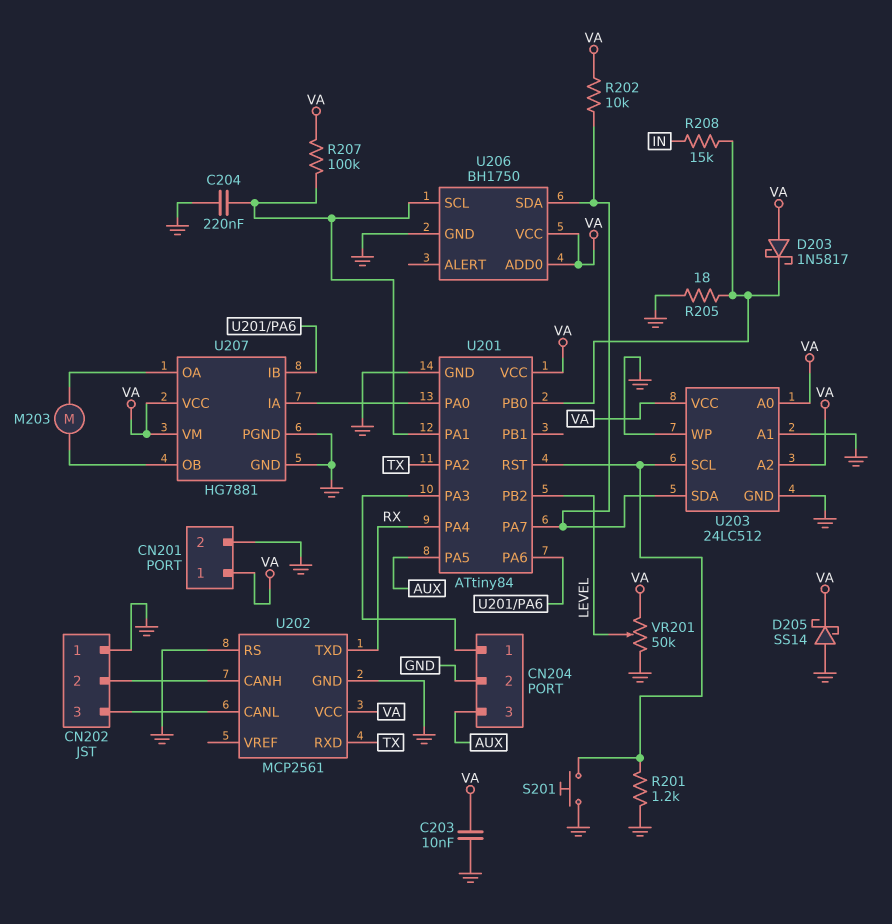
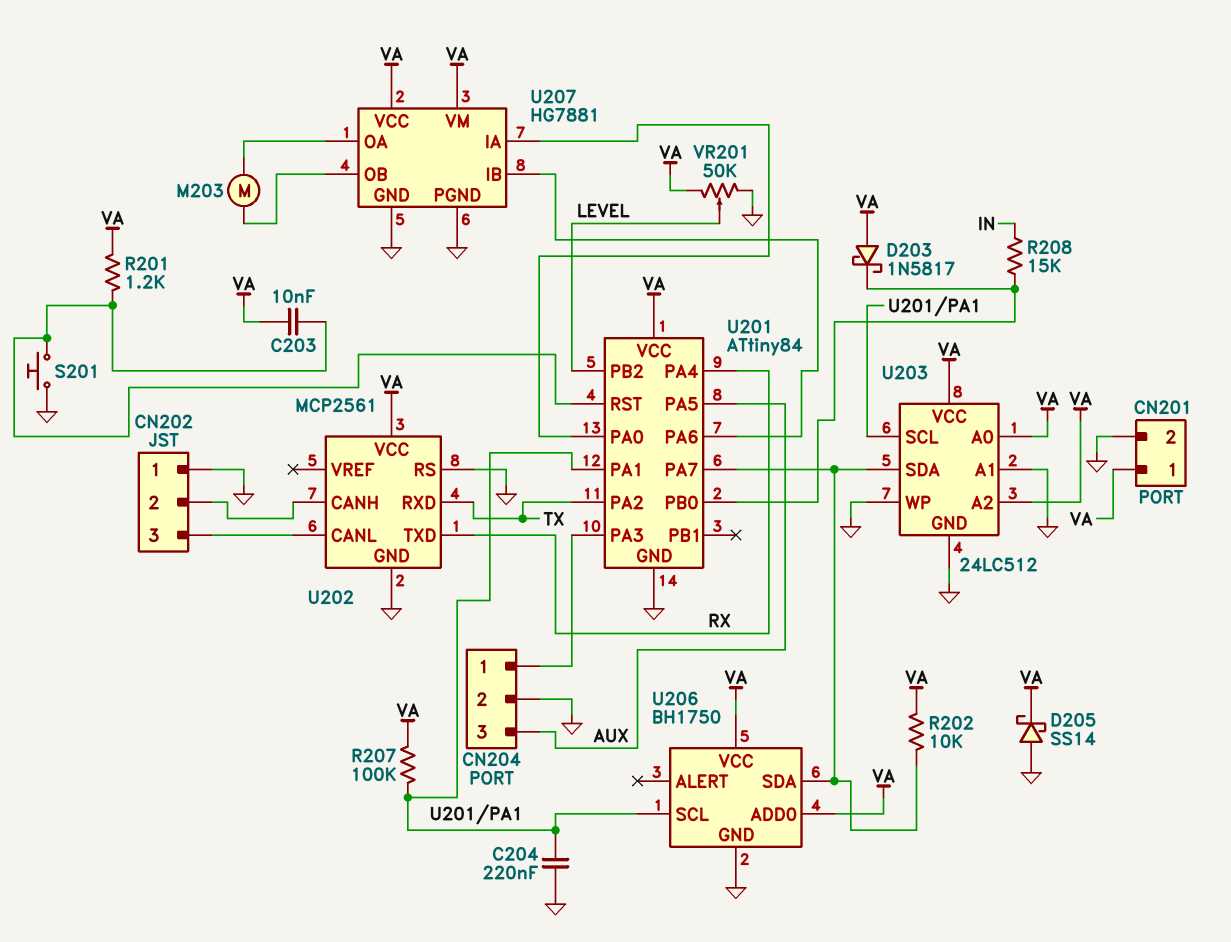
C203: 10nF (GND, VA) -> 10nF (U201/RST, VA)
R201: 1.2k (GND, U201/RST) -> 1.2k (U201/RST, VA)
R205: 18 (GND, U201/PB0) -> none
U203 pin SCL: U201/RST -> U201/PA1

